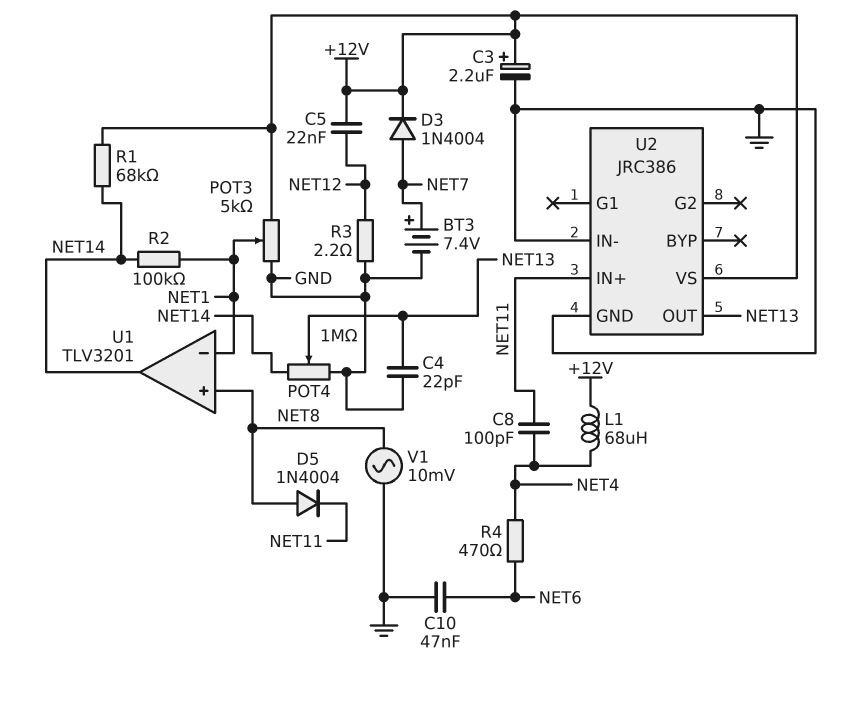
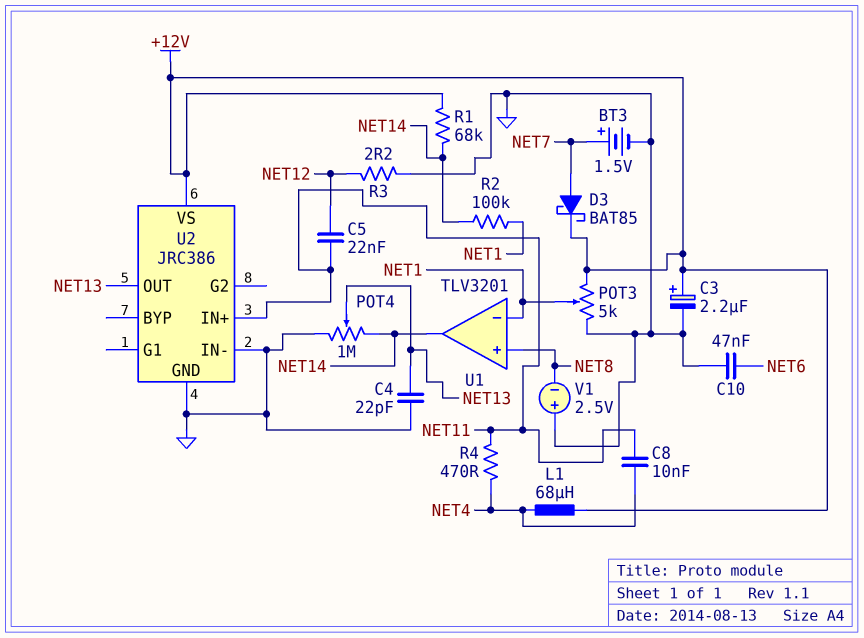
BT3: 7.4V (plus NET7, minus GND) -> 1.5V (plus NET7, minus GND)
C5: 22nF (+12V, NET12) -> 22nF (NET11, NET12)
C8: 100pF (NET4, NET11) -> 10nF (NET4, NET11)
D3: diode 1N4004 (A NET7, K +12V) -> schottky BAT85 (A NET7, K +12V)
D5: diode 1N4004 (A NET8, K NET11) -> none
R4: 470 (NET4, NET6) -> 470 (NET4, NET11)
V1: AC 10mV (GND, NET8) -> 2.5V (plus GND, minus NET8)

